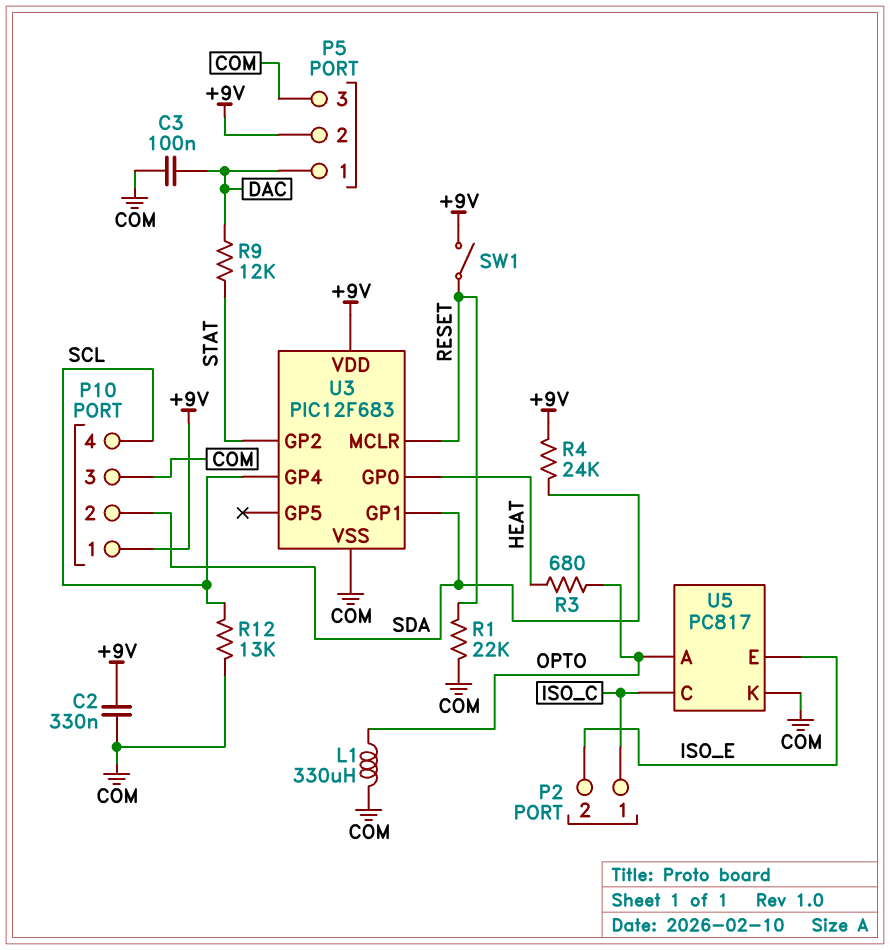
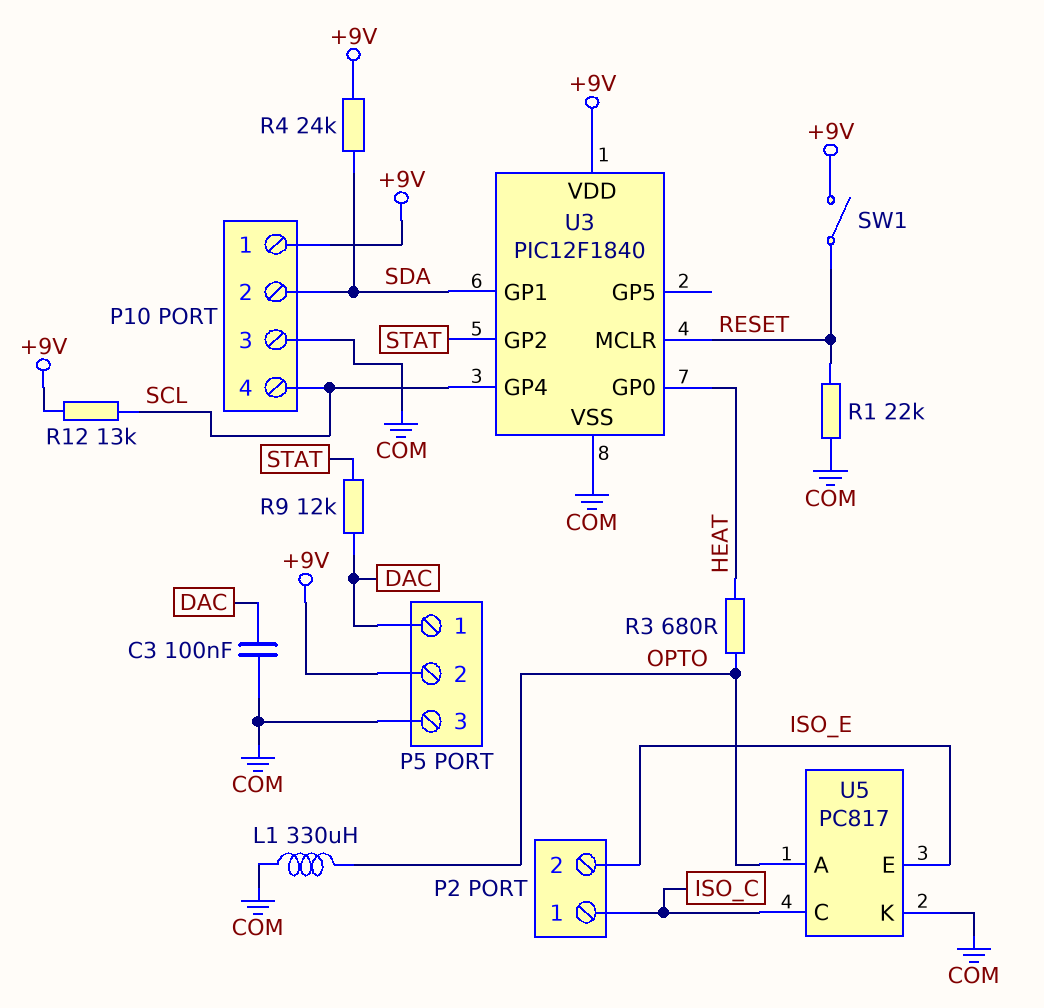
C2: 330nF (+9V, COM) -> none
R12: 13k (COM, SCL) -> 13k (+9V, SCL)
U3: PIC12F683 -> PIC12F1840

